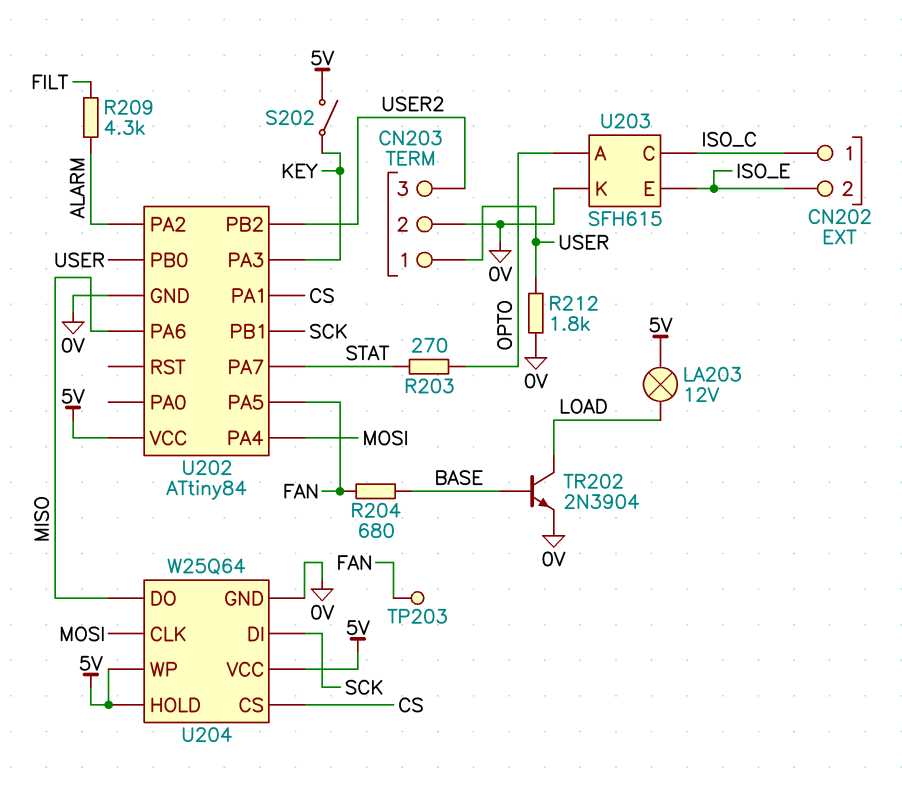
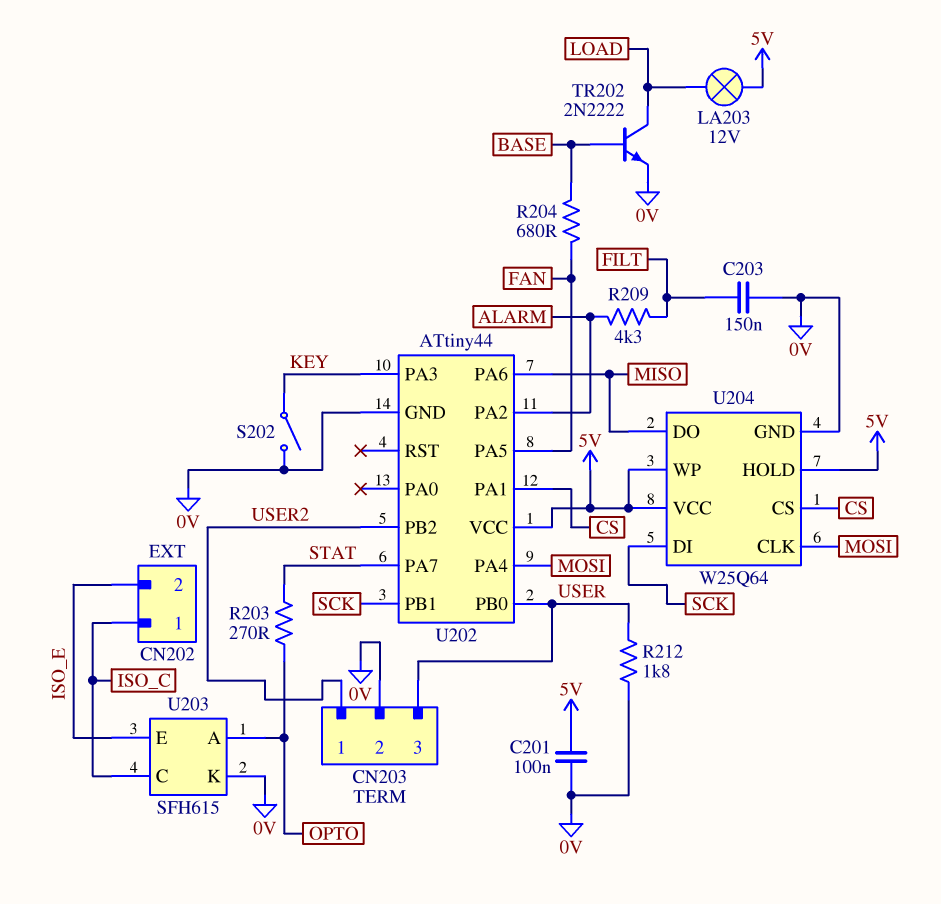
C201: none -> 100nF (0V, 5V)
C203: none -> 150nF (0V, FILT)
CN203 pin 1: USER -> USER2
CN203 pin 3: USER2 -> USER
S202: switch (5V, KEY) -> switch (0V, KEY)
TP203: test point (FAN) -> none
TR202: NPN 2N3904 (B BASE, C LOAD, E 0V) -> NPN 2N2222 (B BASE, C LOAD, E 0V)
U202: ATtiny84 -> ATtiny44

